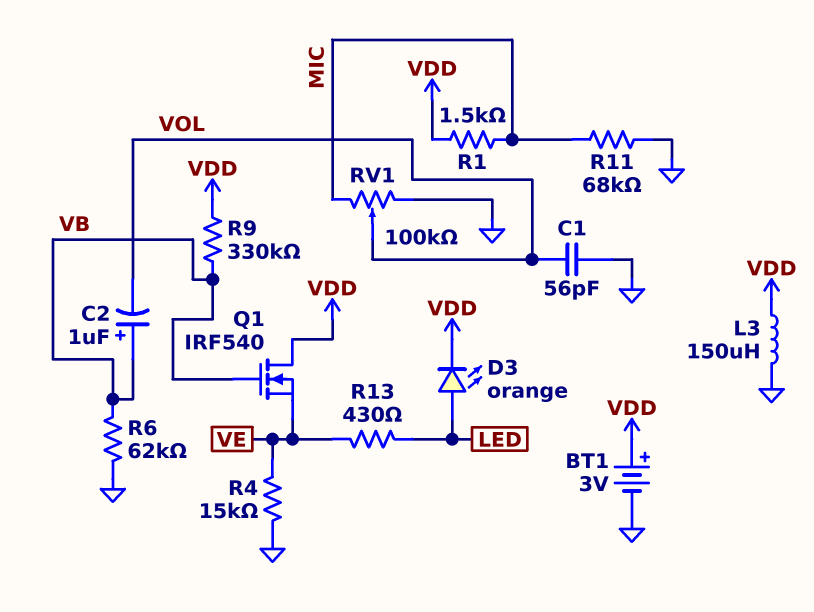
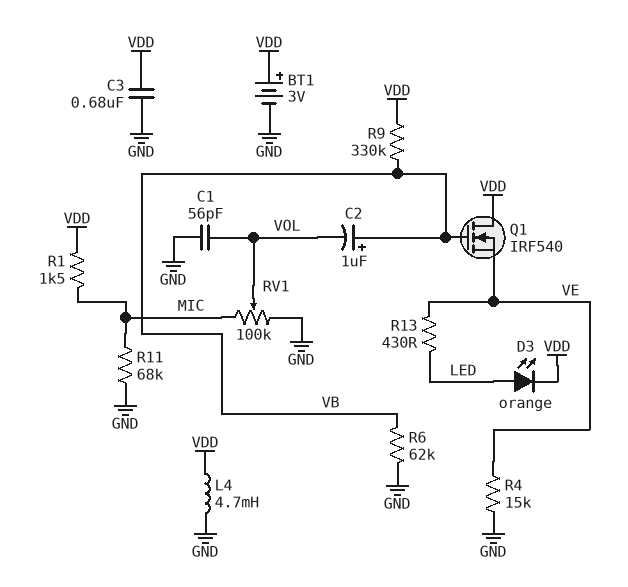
C3: none -> 680nF (GND, VDD)
L3: 150uH (GND, VDD) -> none
L4: none -> 4.7mH (GND, VDD)

